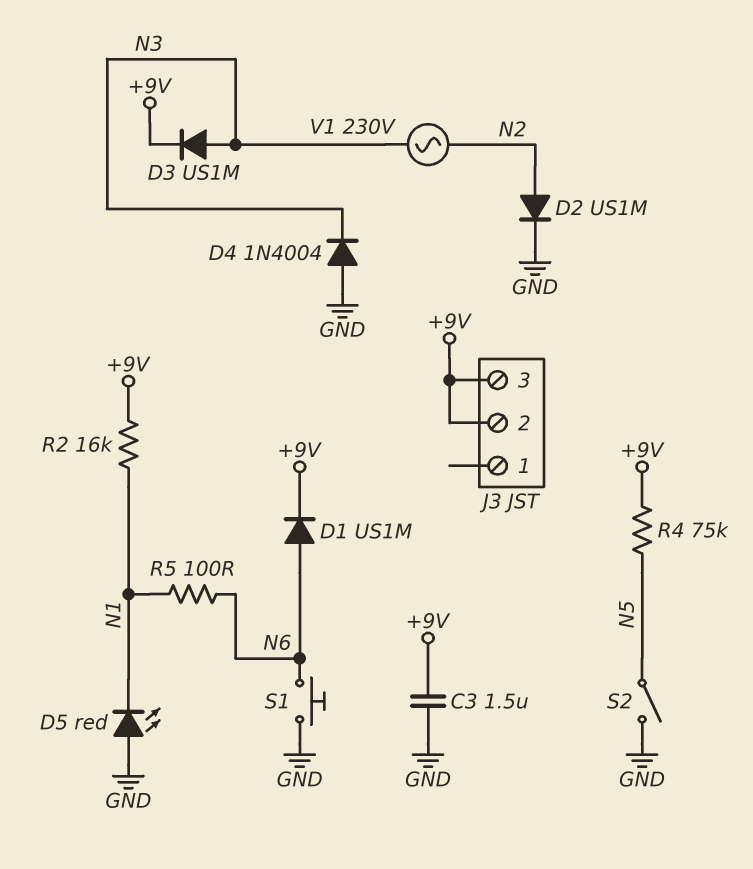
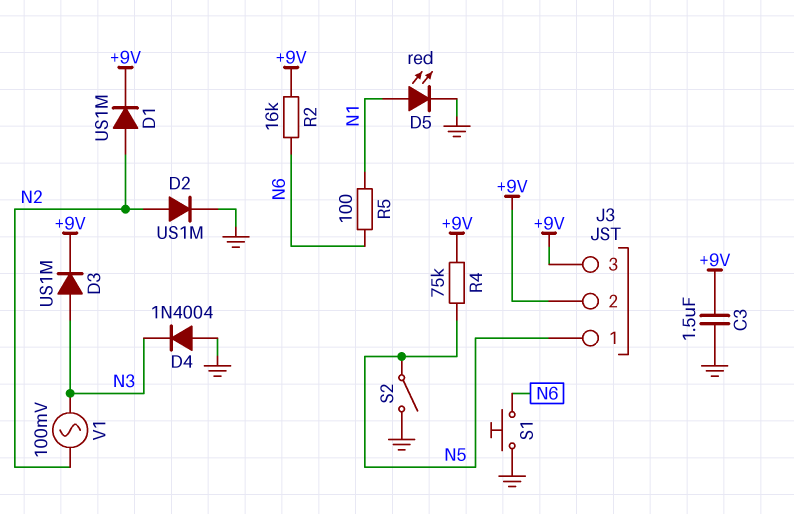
D1: diode US1M (A N6, K +9V) -> diode US1M (A N2, K +9V)
D5: LED red (A GND, K N1) -> LED red (A N1, K GND)
J3 pin 1: none -> N5
R2: 16k (+9V, N1) -> 16k (+9V, N6)
V1: AC 230V (N2, N3) -> AC 100mV (N2, N3)

